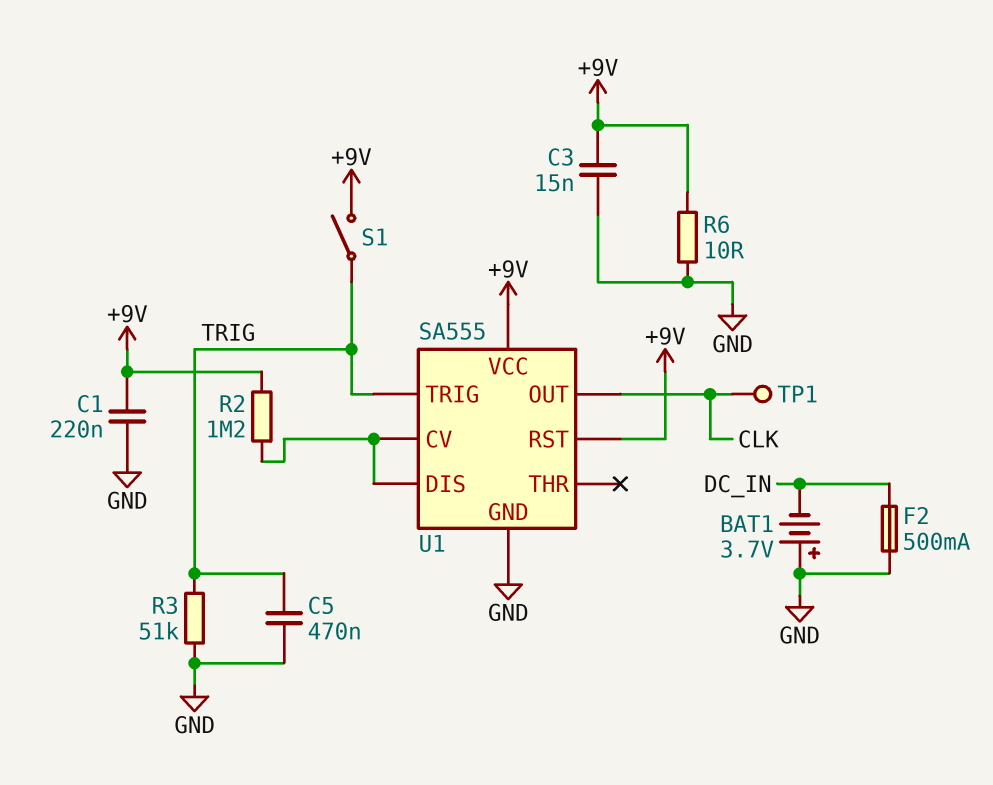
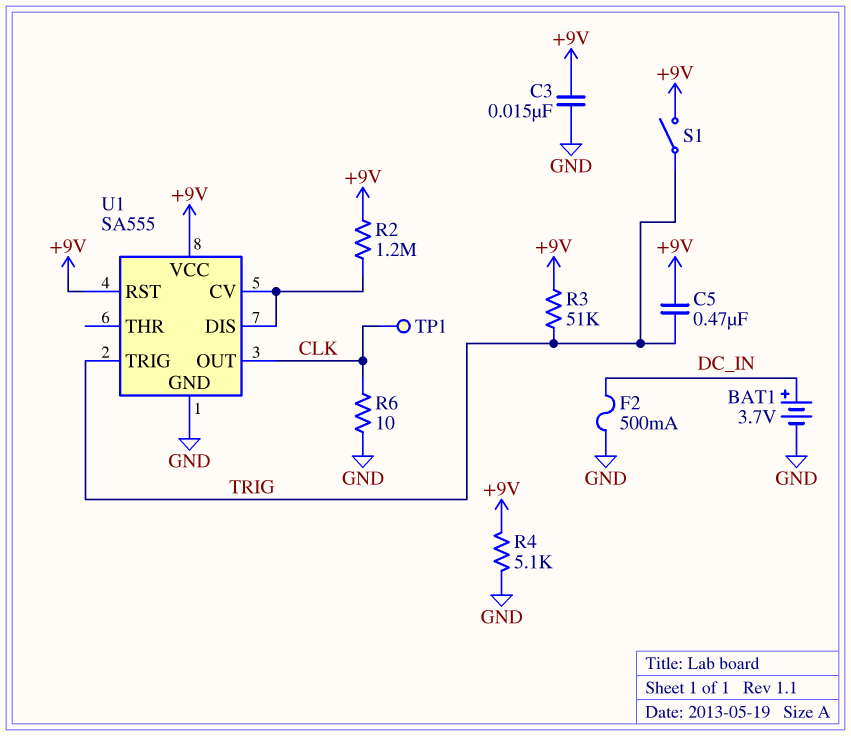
BAT1: 3.7V (plus GND, minus DC_IN) -> 3.7V (plus DC_IN, minus GND)
C1: 220nF (+9V, GND) -> none
C5: 470nF (GND, TRIG) -> 470nF (+9V, TRIG)
R3: 51k (GND, TRIG) -> 51k (+9V, TRIG)
R4: none -> 5.1k (+9V, GND)
R6: 10 (+9V, GND) -> 10 (CLK, GND)

